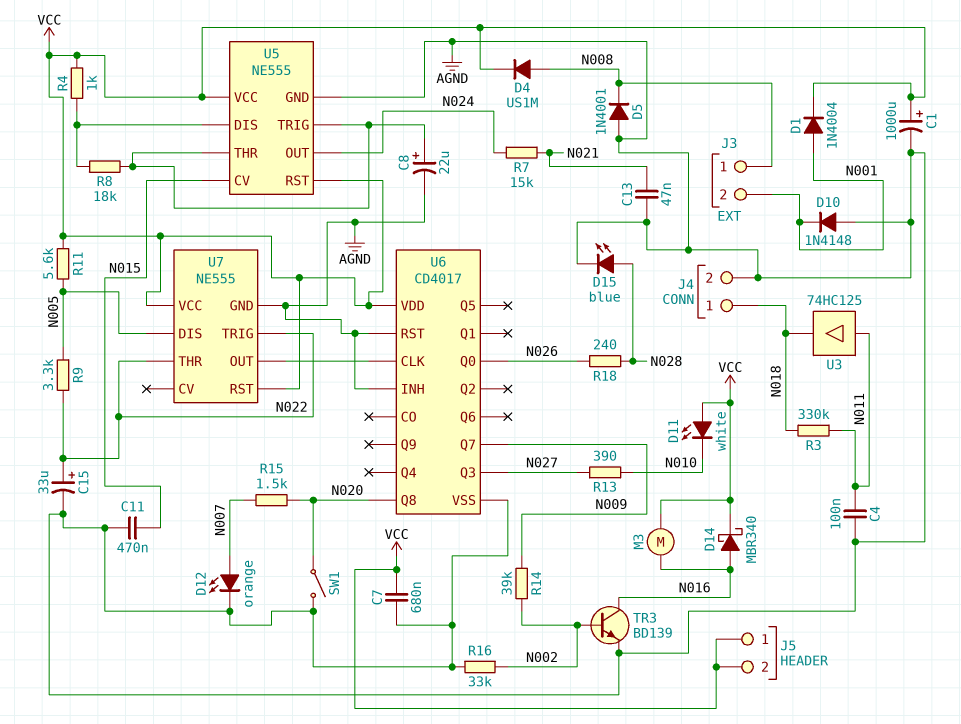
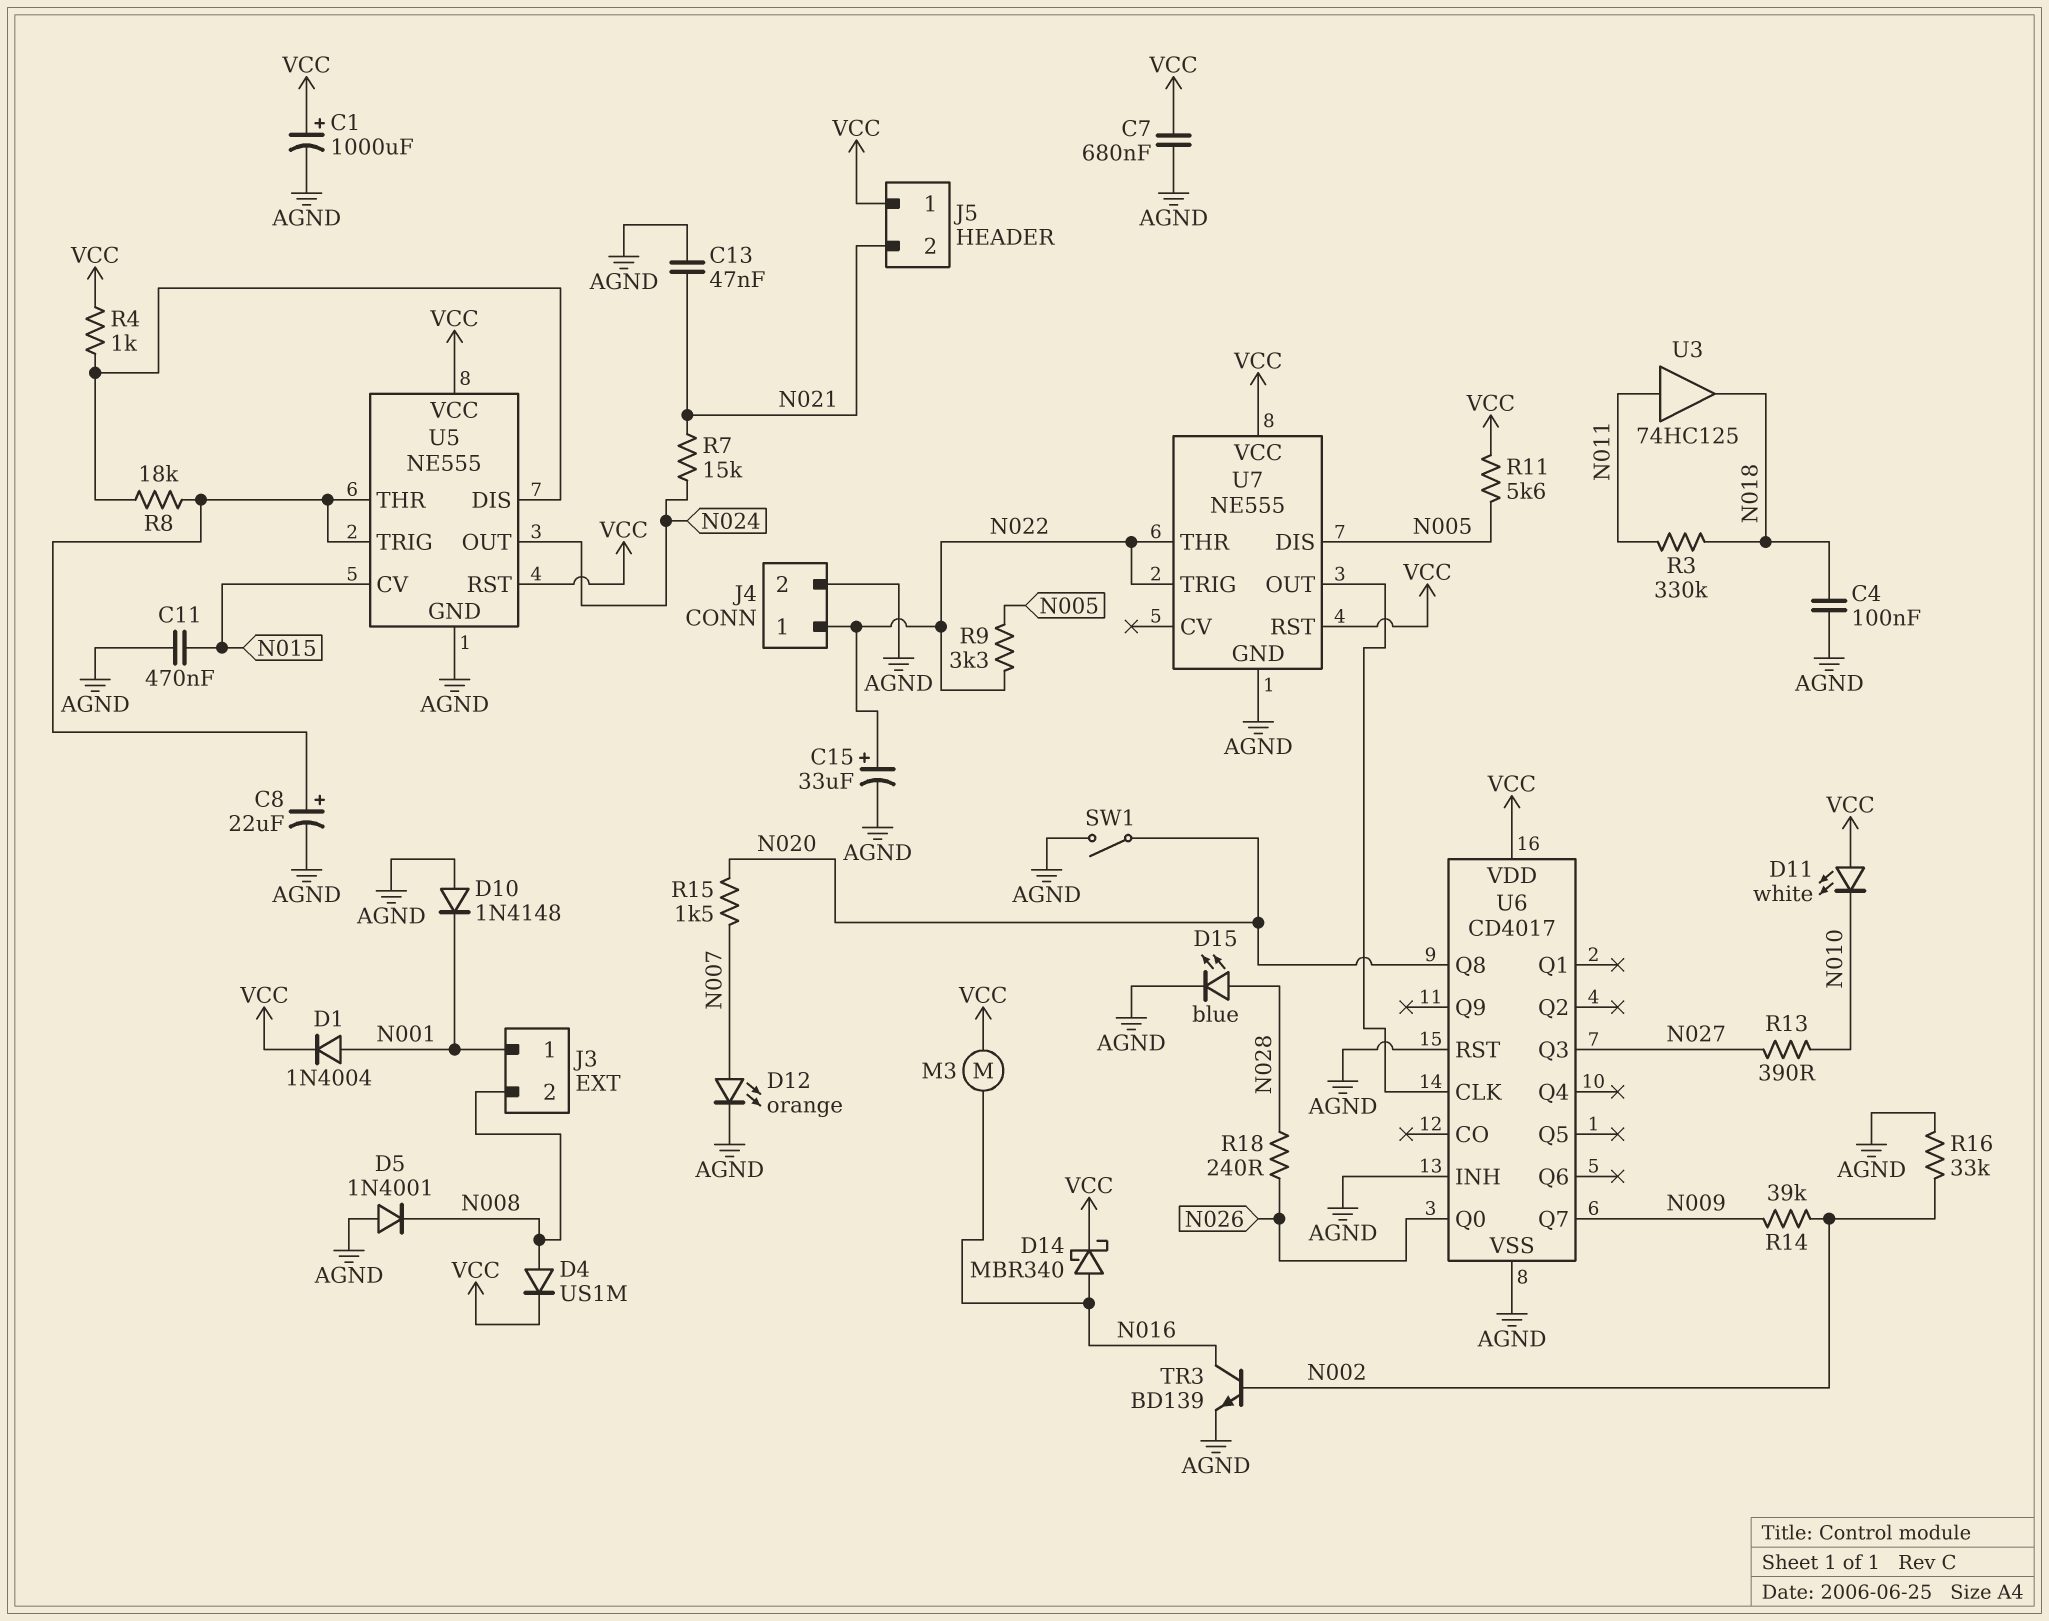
C4: 100nF (AGND, N011) -> 100nF (AGND, N018)
J3 pin 1: N008 -> N001
J3 pin 2: N001 -> N008
J4 pin 1: N018 -> N022
J5 pin 2: VCC -> N021

